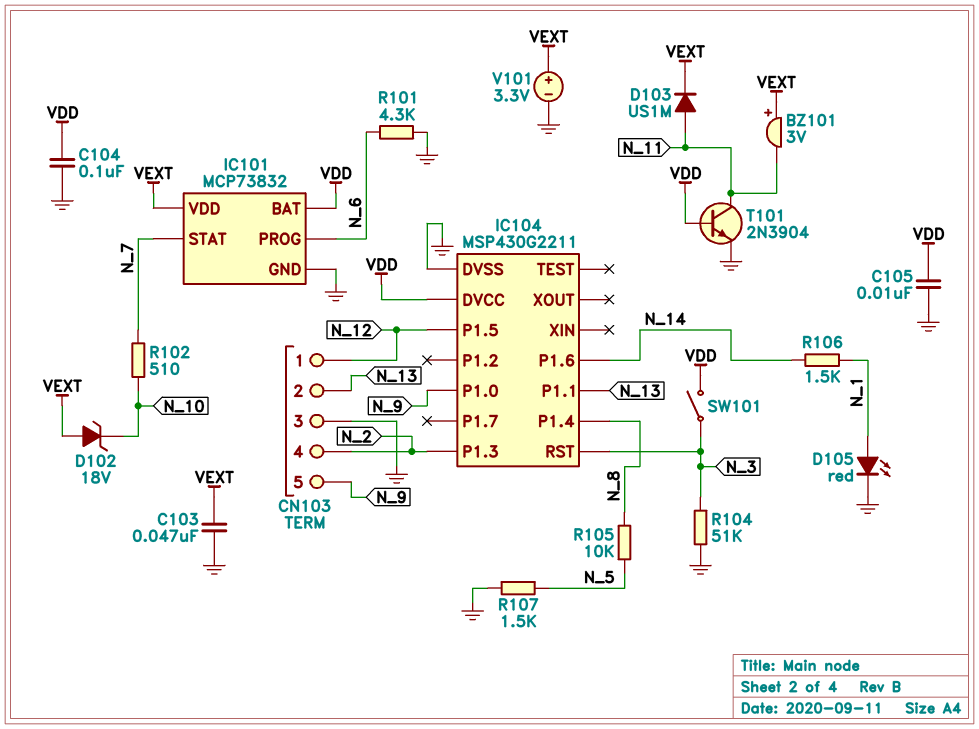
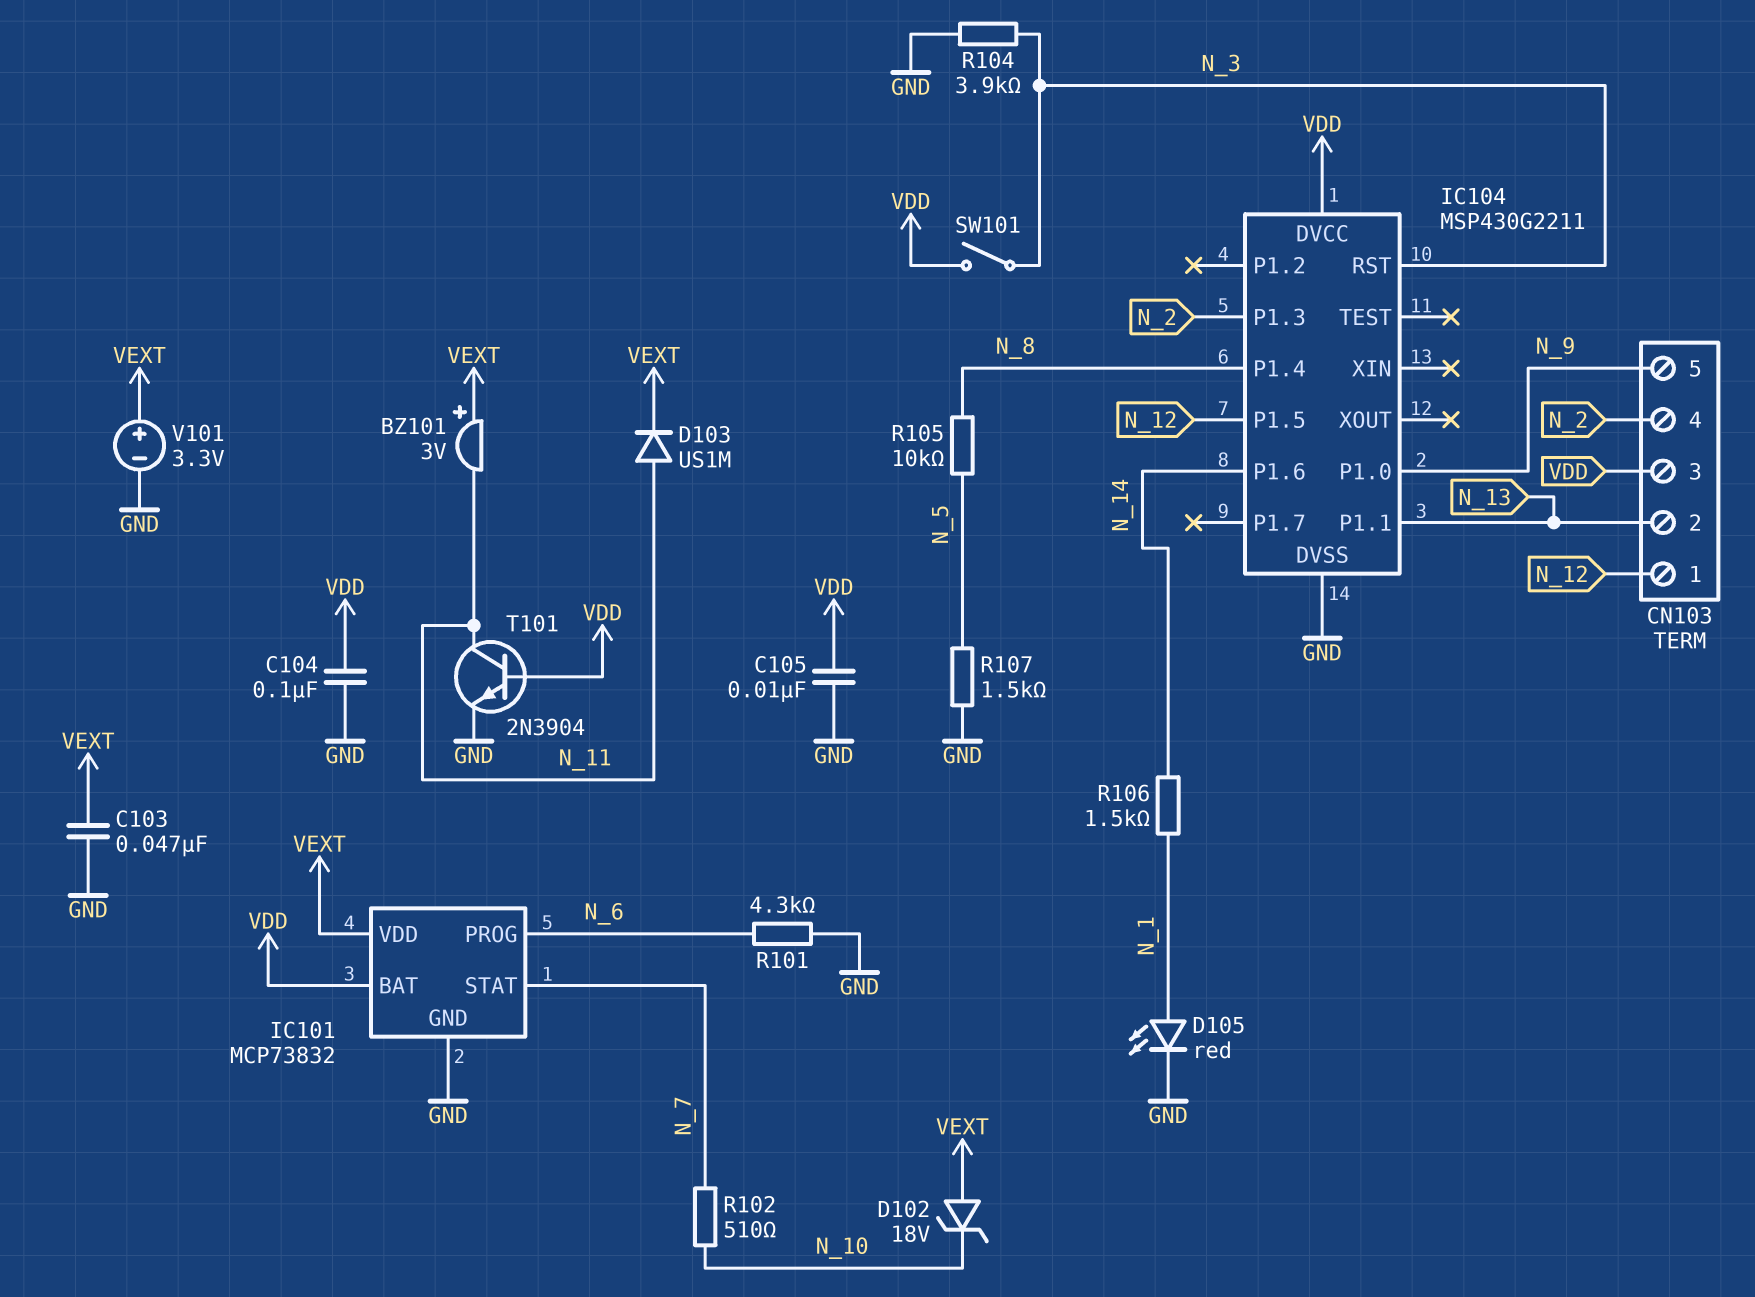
CN103 pin 3: GND -> VDD
R104: 51k (GND, N_3) -> 3.9k (GND, N_3)

